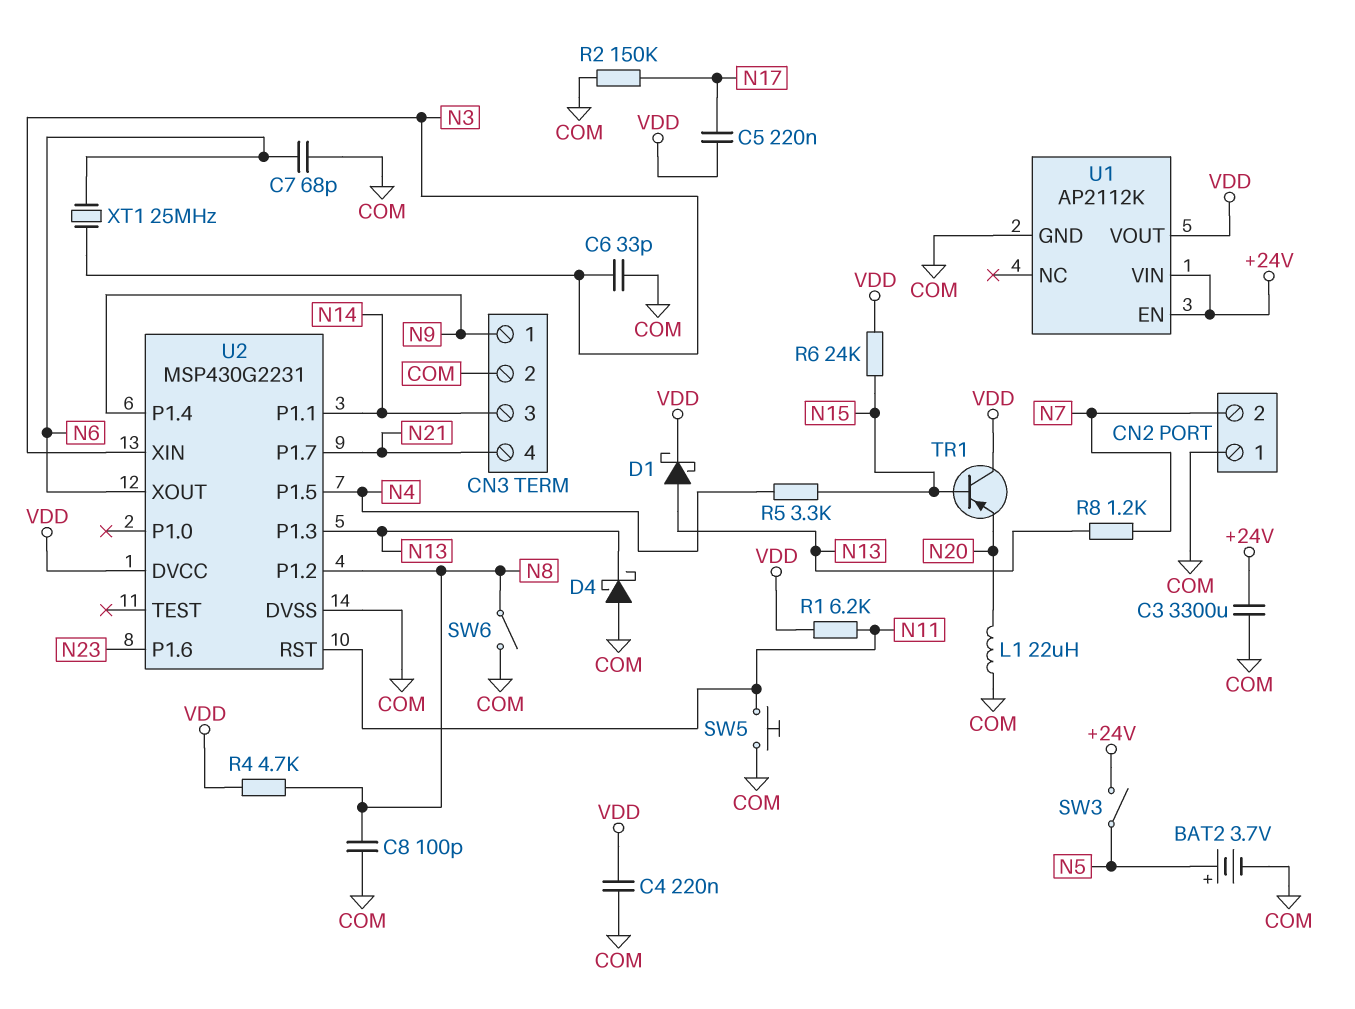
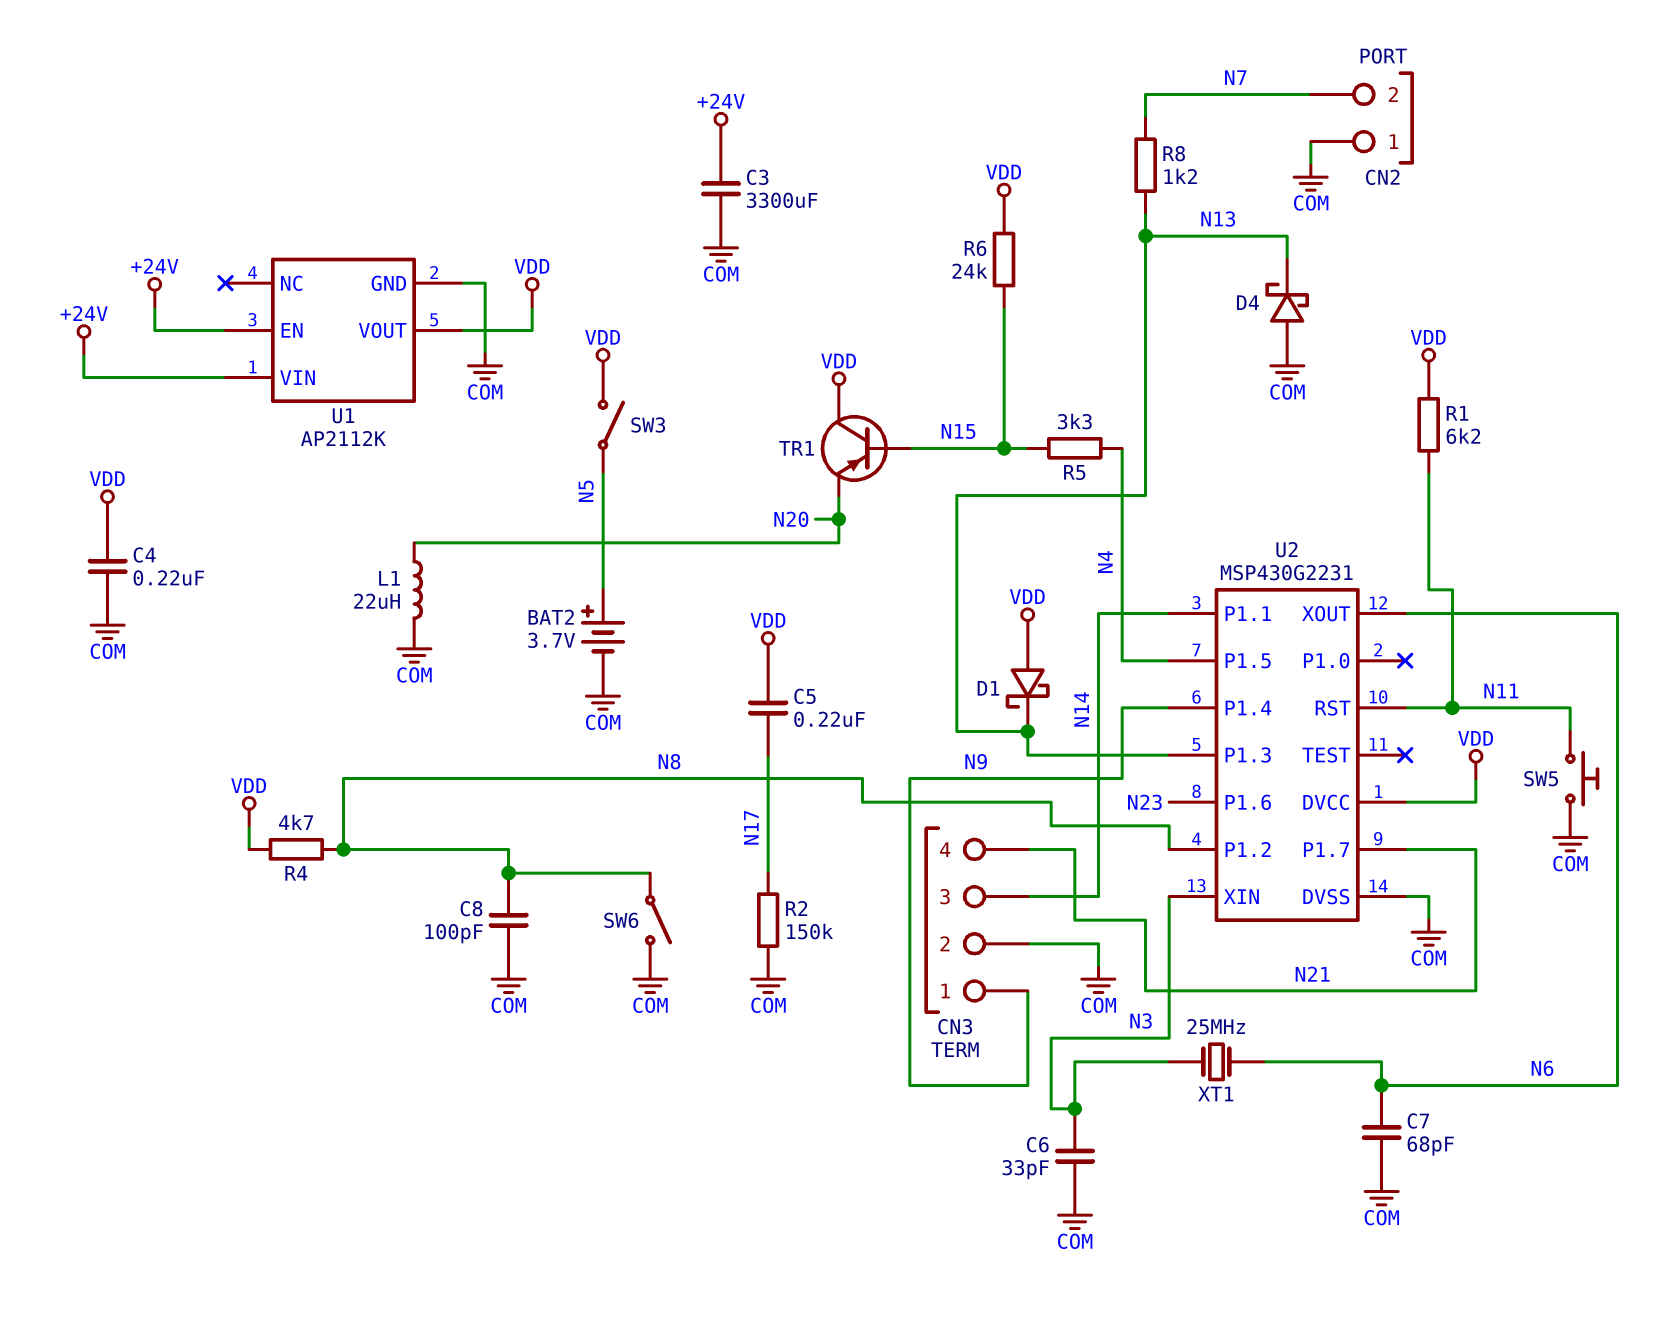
D1: schottky (A N13, K VDD) -> schottky (A VDD, K N13)
SW3: switch (+24V, N5) -> switch (N5, VDD)

